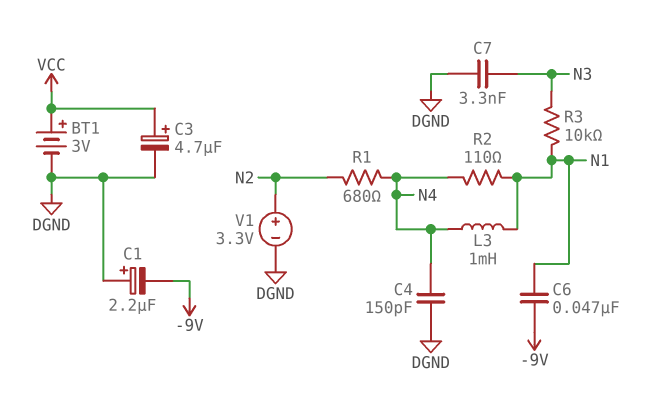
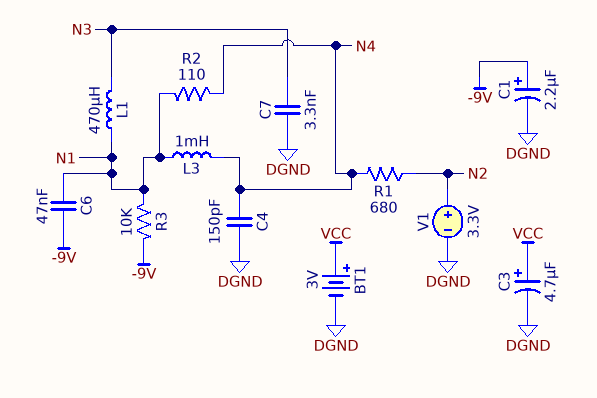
C1: 2.2uF (plus DGND, minus -9V) -> 2.2uF (plus -9V, minus DGND)
L1: none -> 470uH (N1, N3)
R3: 10k (N1, N3) -> 10k (-9V, N1)

